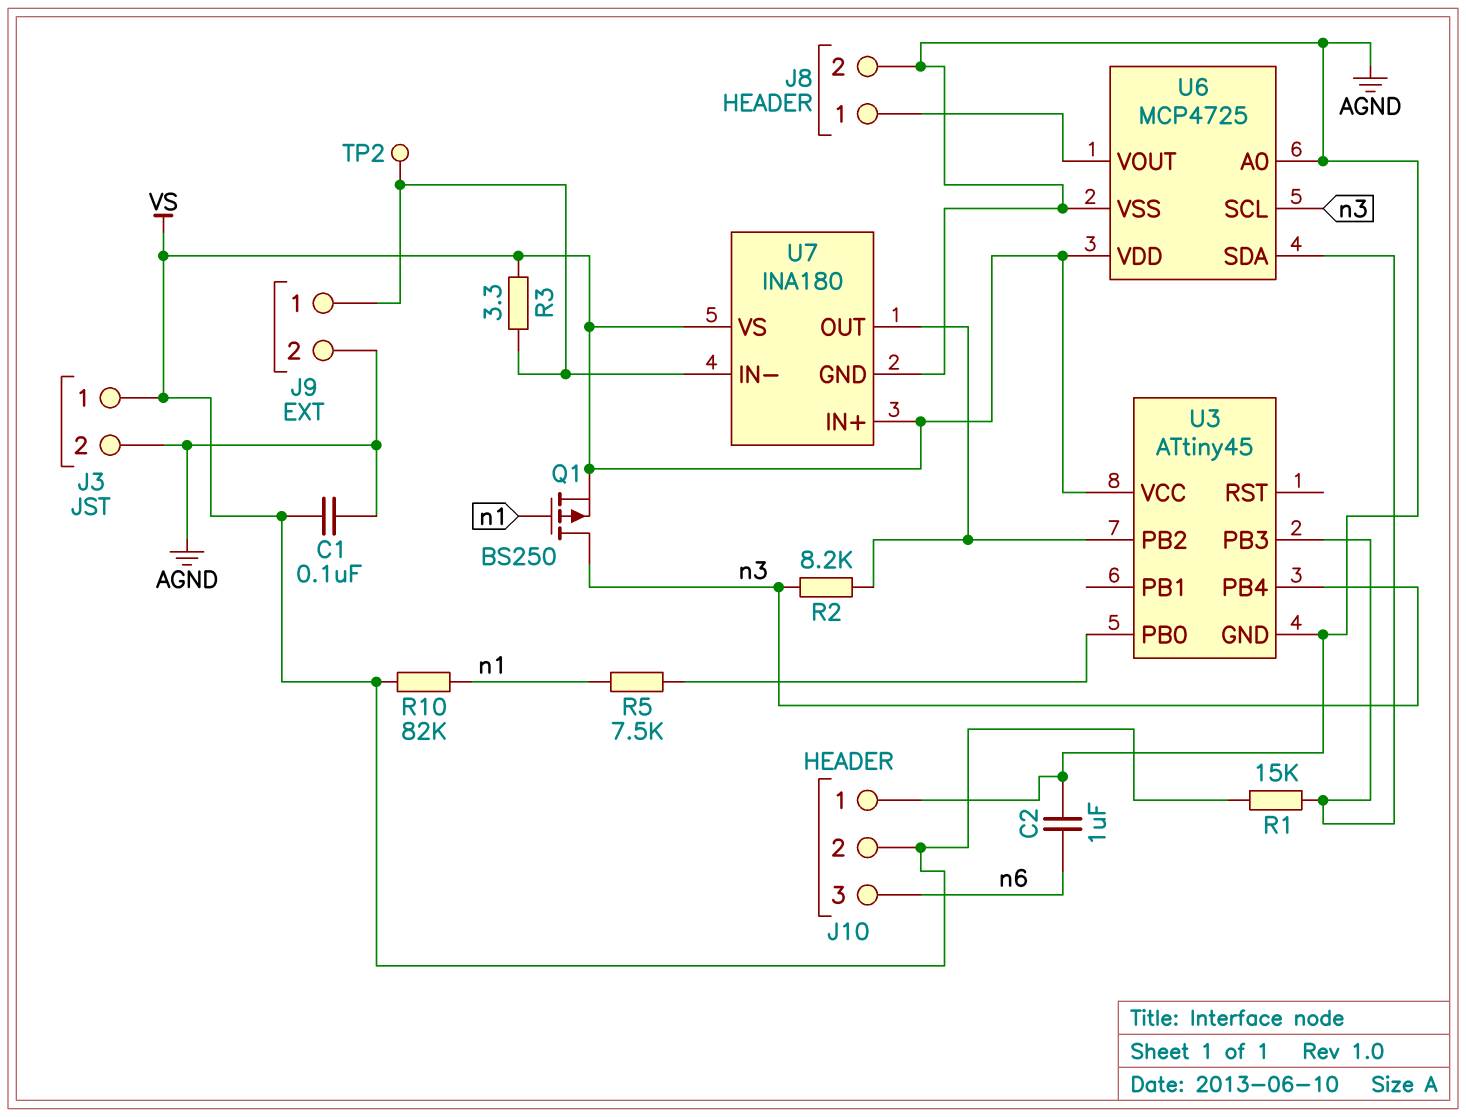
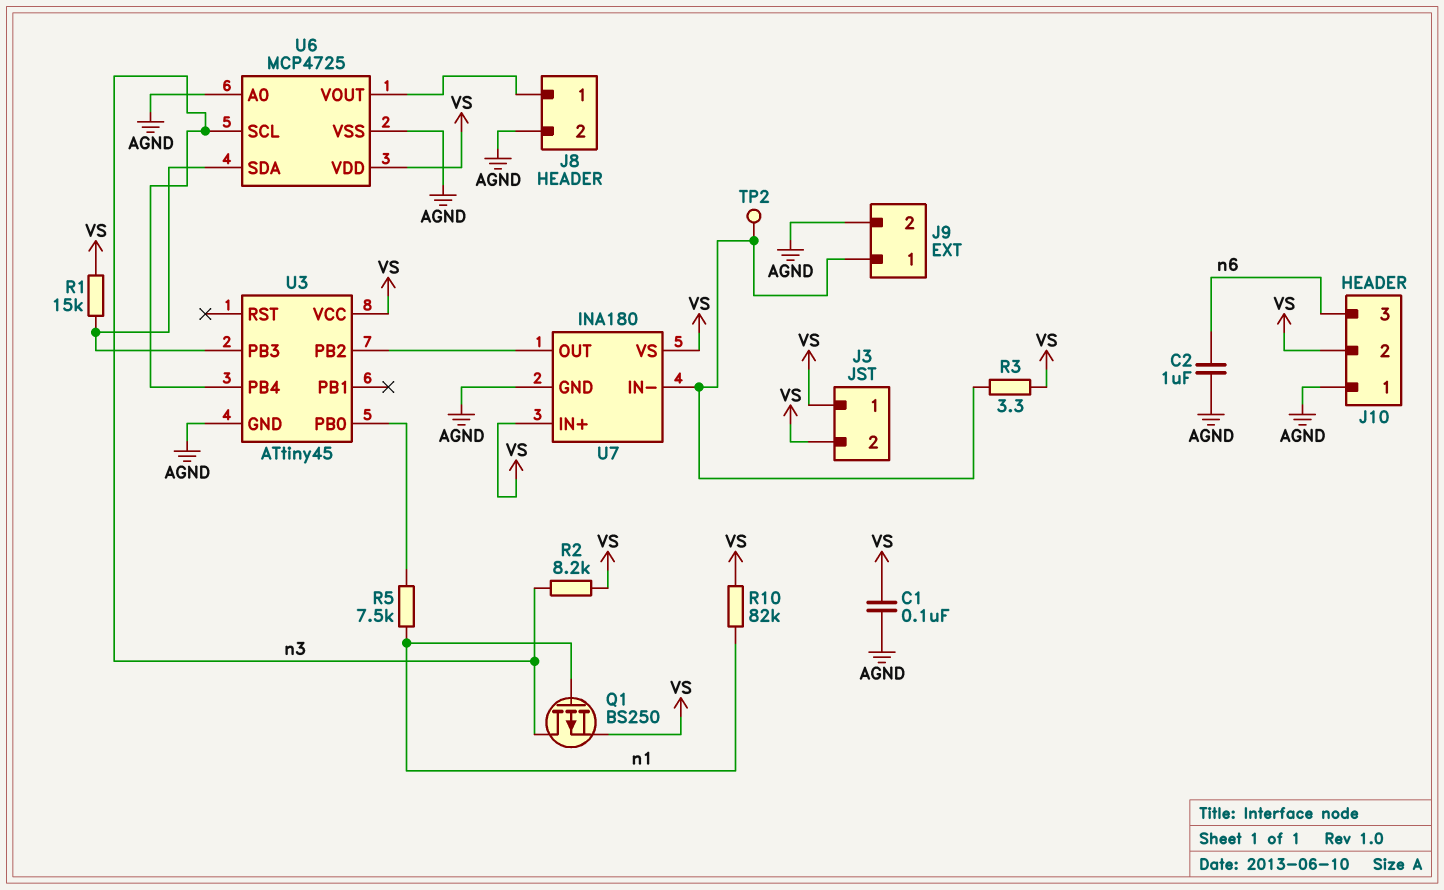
J3 pin 2: AGND -> VS
R2: 8.2k (U3/PB2, n3) -> 8.2k (VS, n3)

